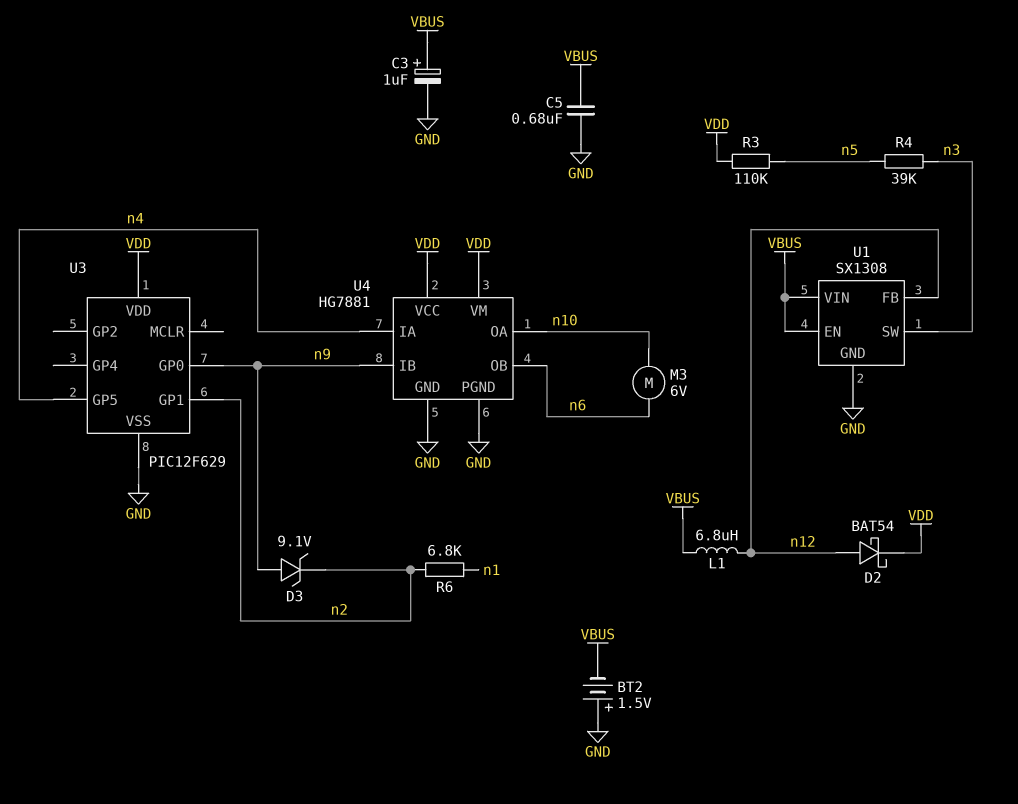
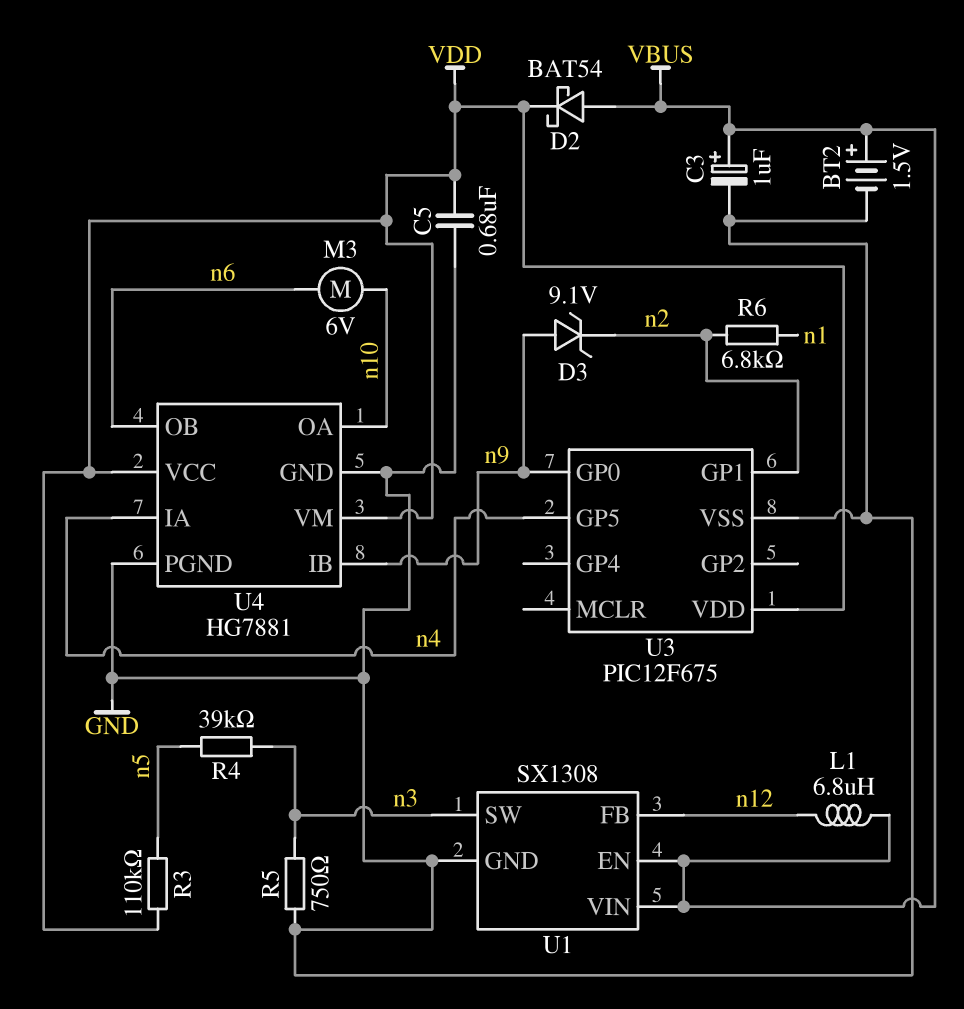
BT2: 1.5V (plus GND, minus VBUS) -> 1.5V (plus VBUS, minus GND)
C5: 680nF (GND, VBUS) -> 680nF (GND, VDD)
D2: schottky BAT54 (A n12, K VDD) -> schottky BAT54 (A VBUS, K VDD)
R5: none -> 750 (GND, n3)
U3: PIC12F629 -> PIC12F675

